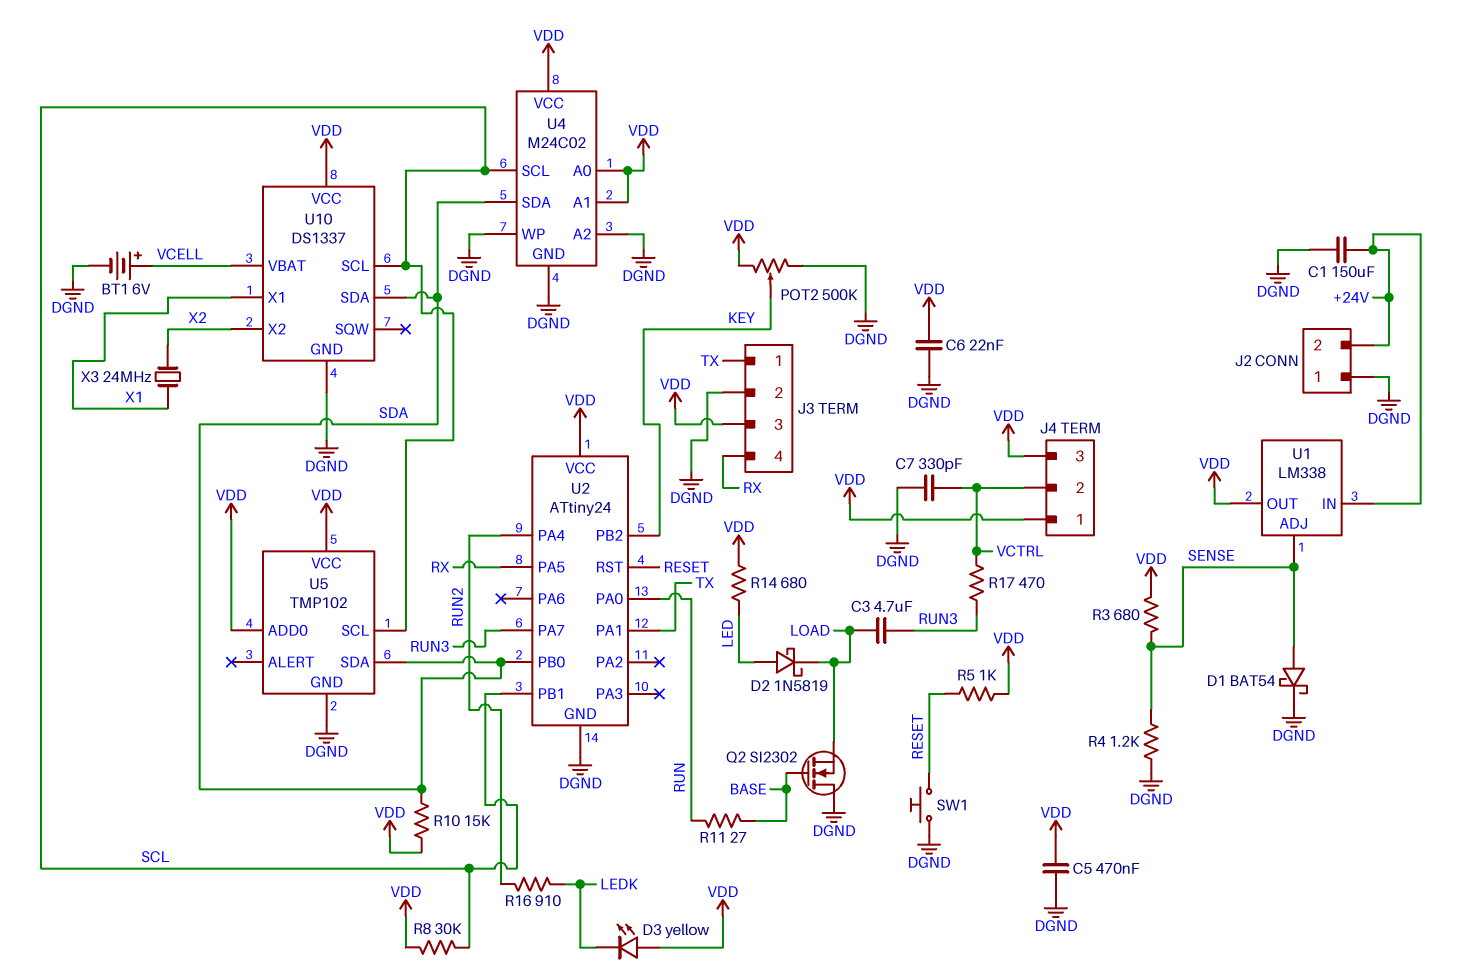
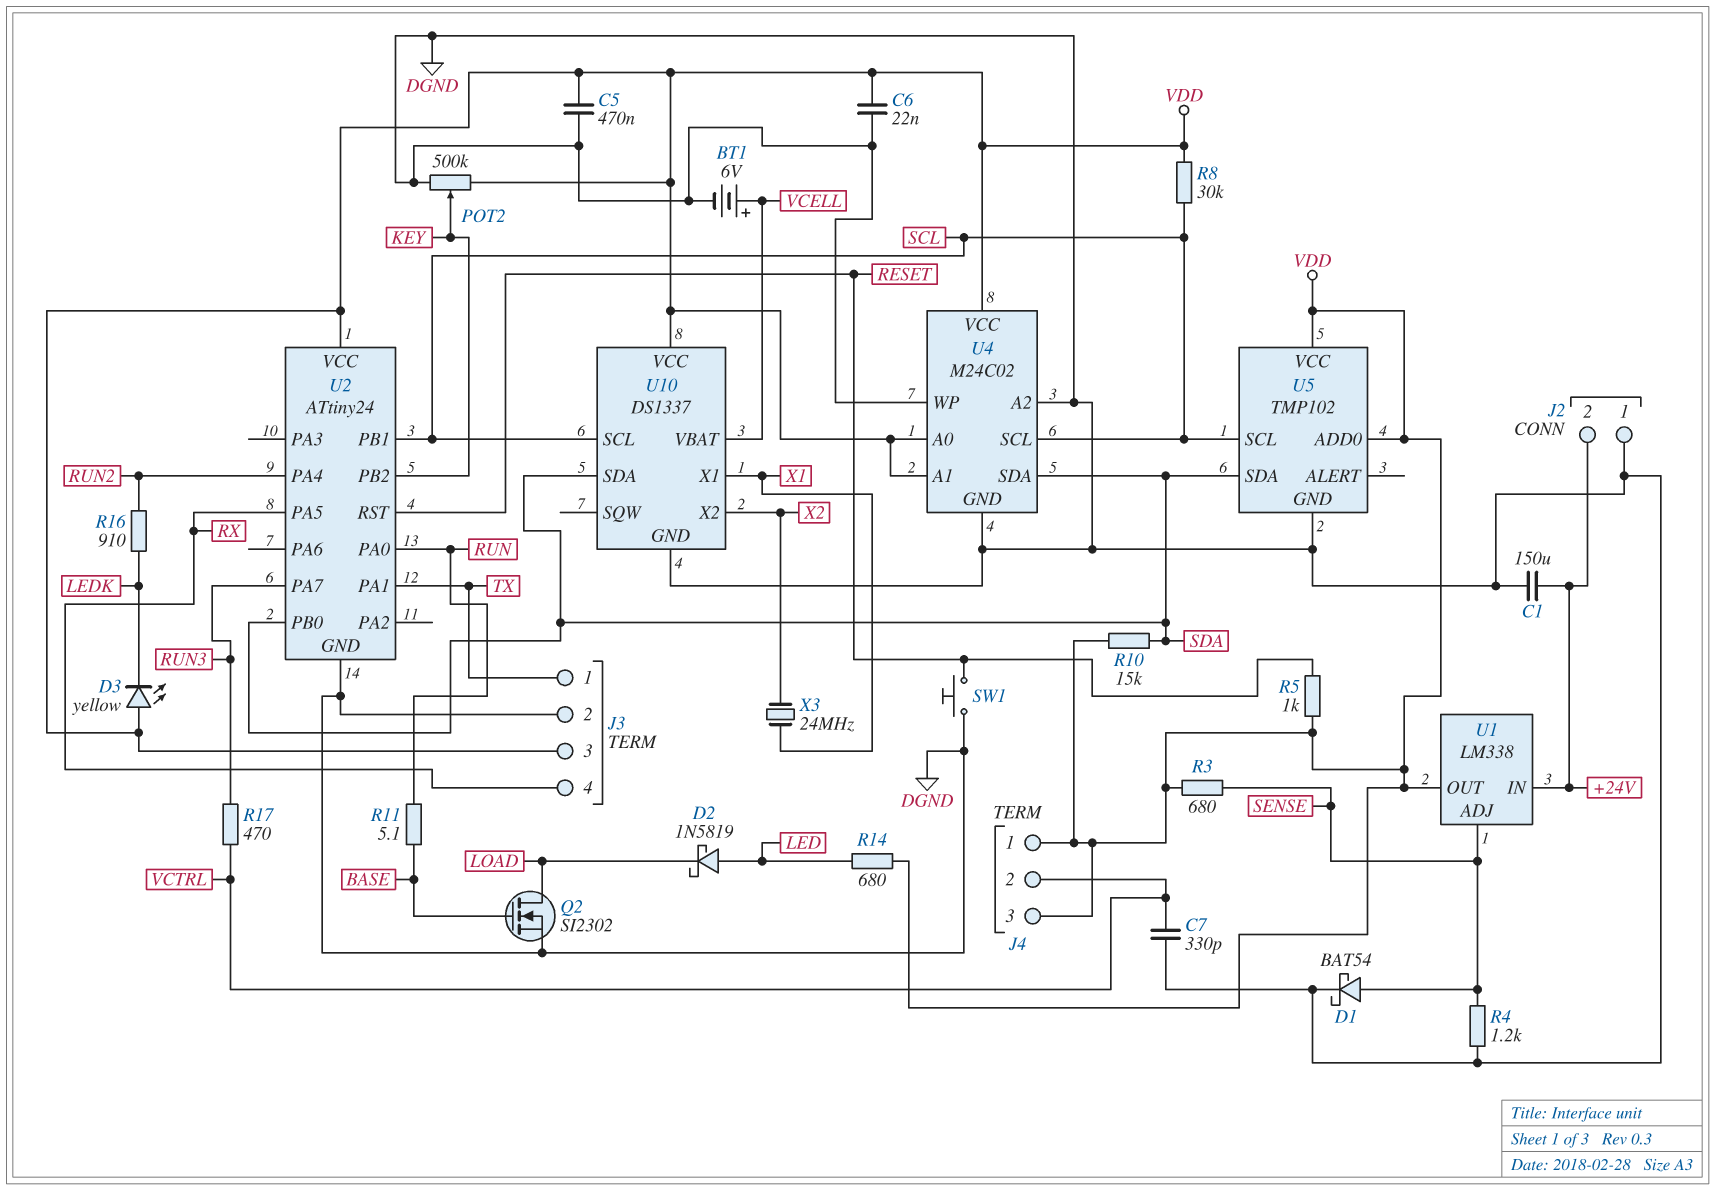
C3: 4.7uF (LOAD, RUN3) -> none
Q2: NMOS SI2302 (G BASE, D DGND, S LOAD) -> NMOS SI2302 (G BASE, D LOAD, S DGND)
R11: 27 (BASE, RUN) -> 5.1 (BASE, RUN)

